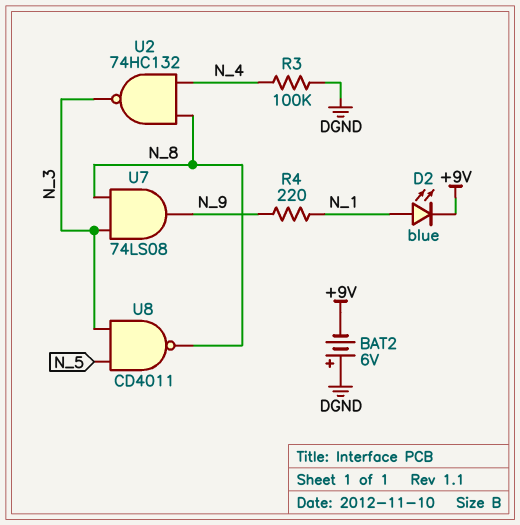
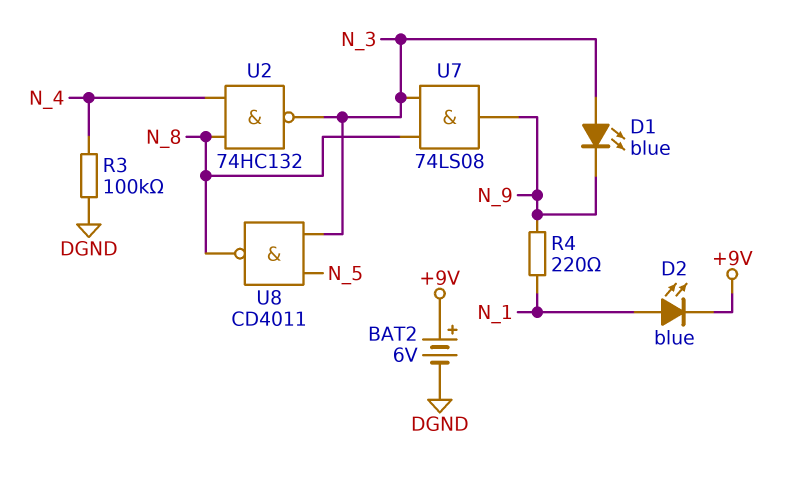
BAT2: 6V (plus DGND, minus +9V) -> 6V (plus +9V, minus DGND)
D1: none -> LED blue (A N_3, K N_9)

